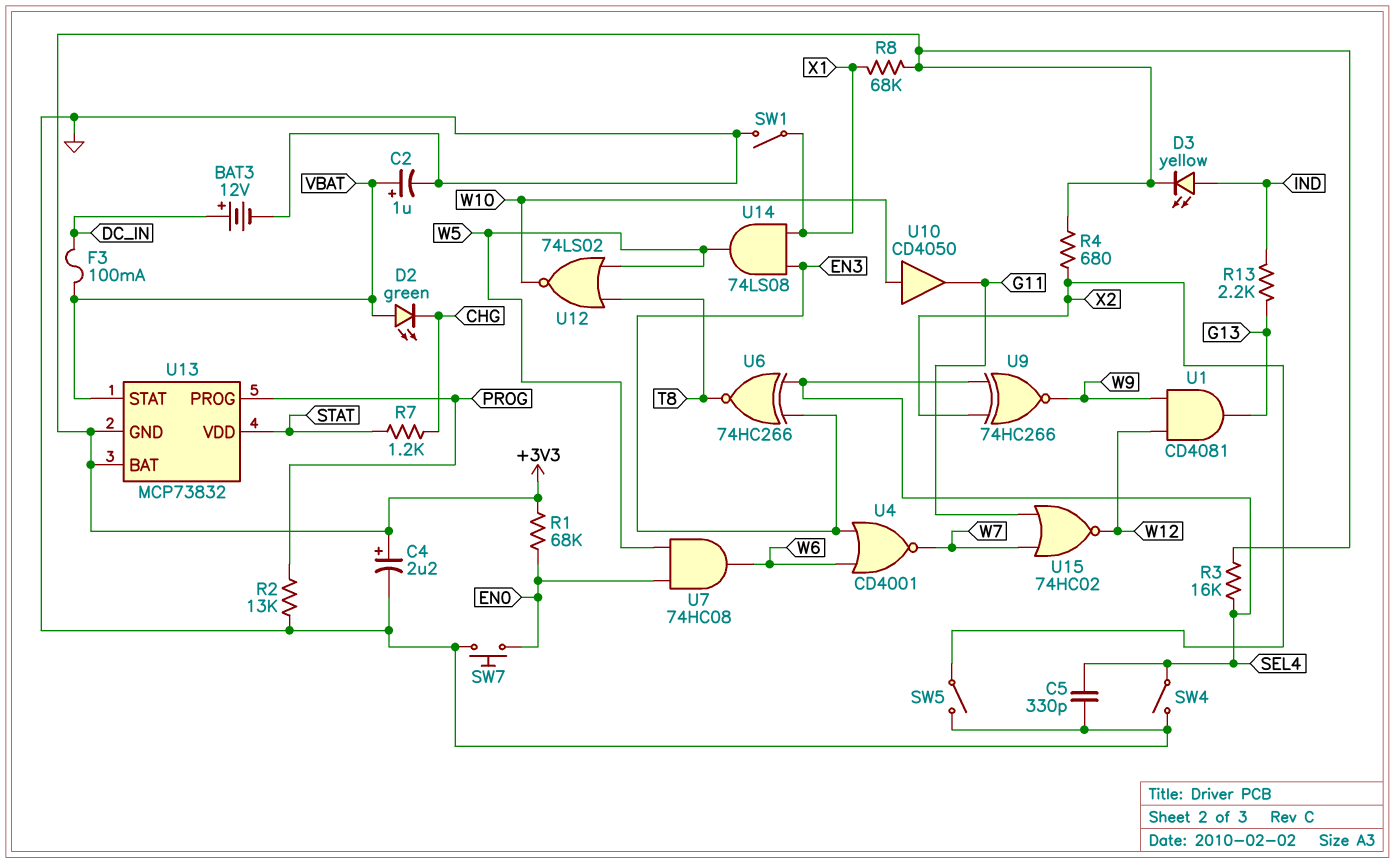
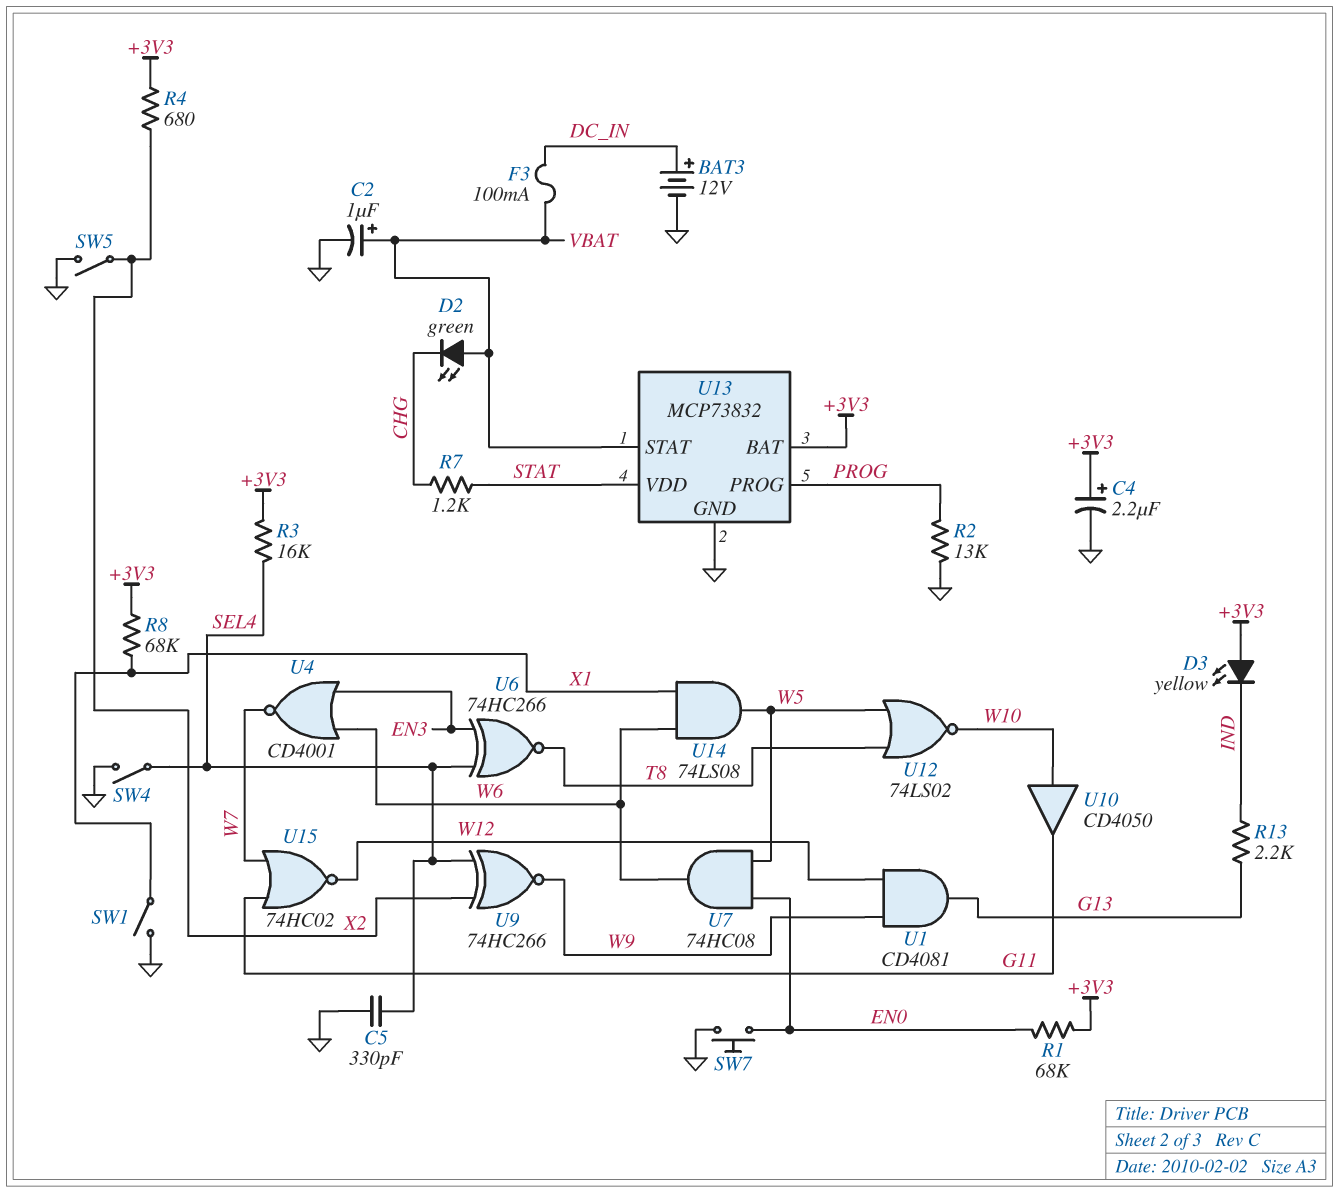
D3: LED yellow (A IND, K +3V3) -> LED yellow (A +3V3, K IND)
U13 pin GND: +3V3 -> GND
U14: AND 74LS08 (in EN3, in X1, out W5) -> AND 74LS08 (in W6, in X1, out W5)

